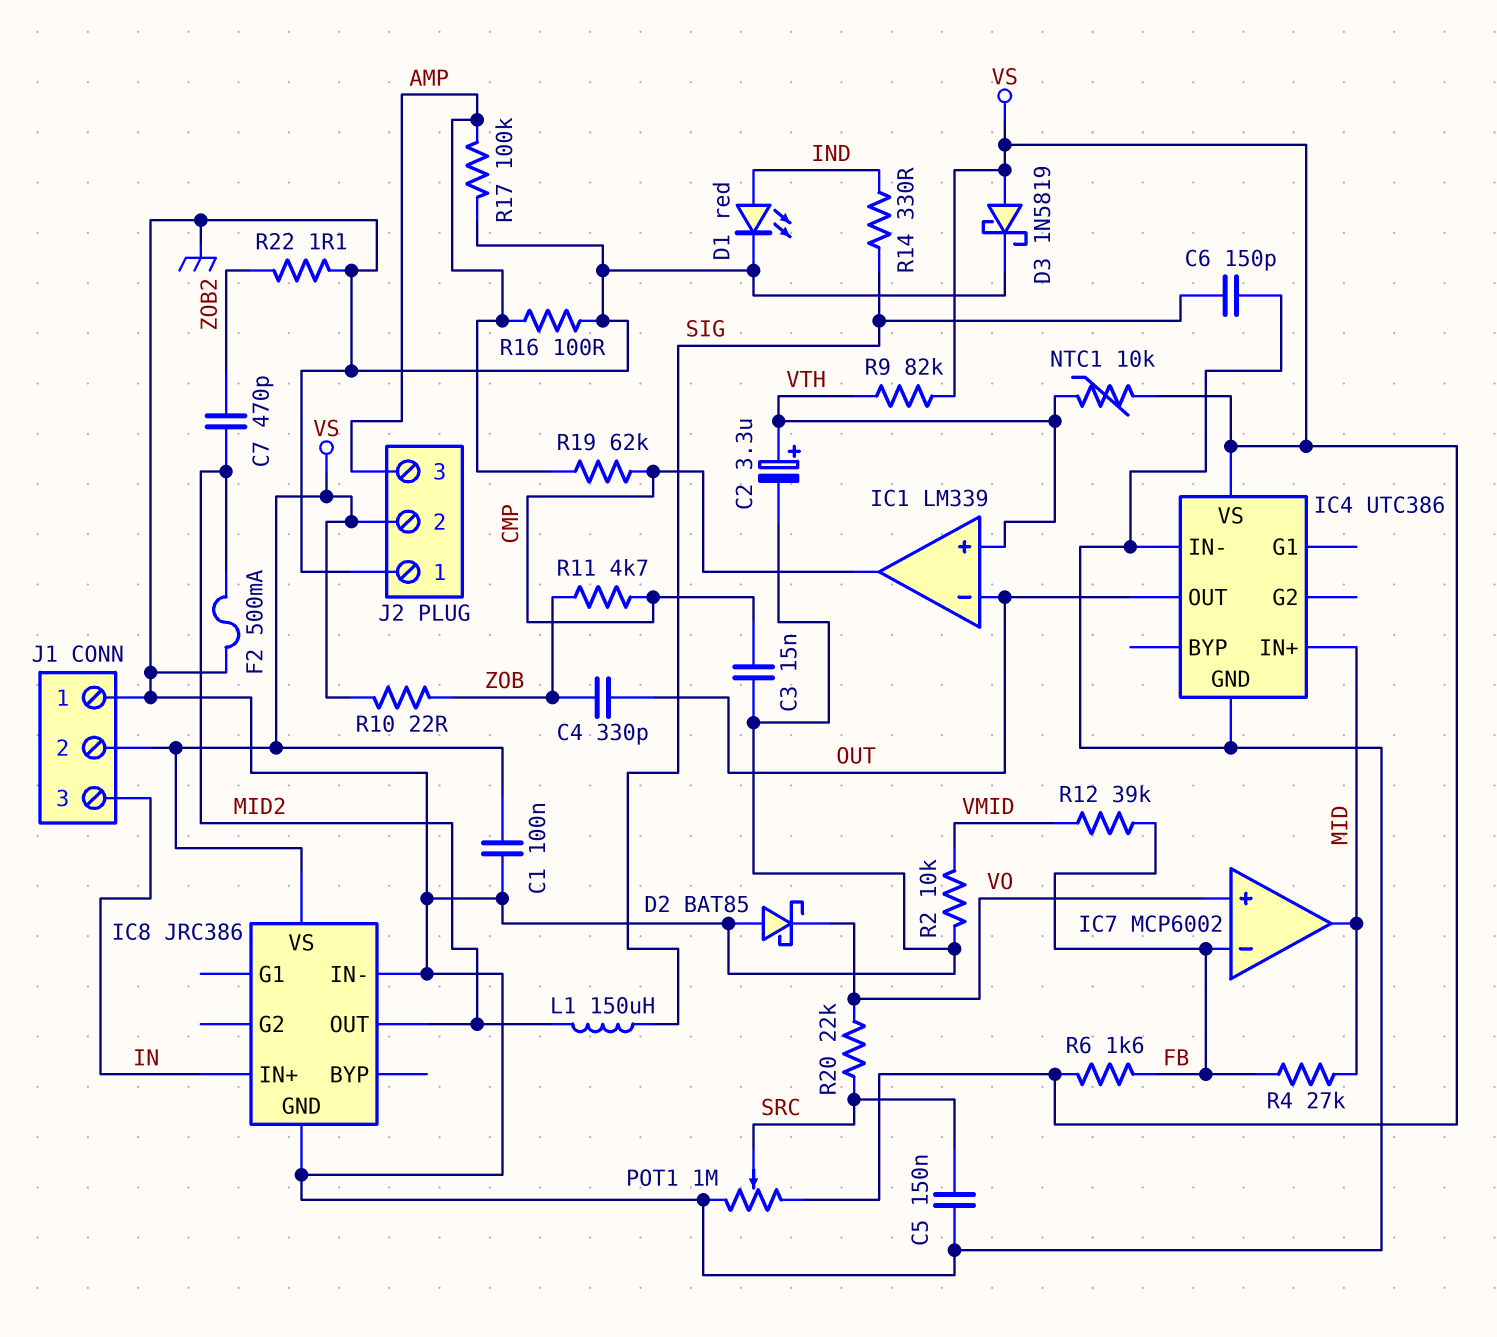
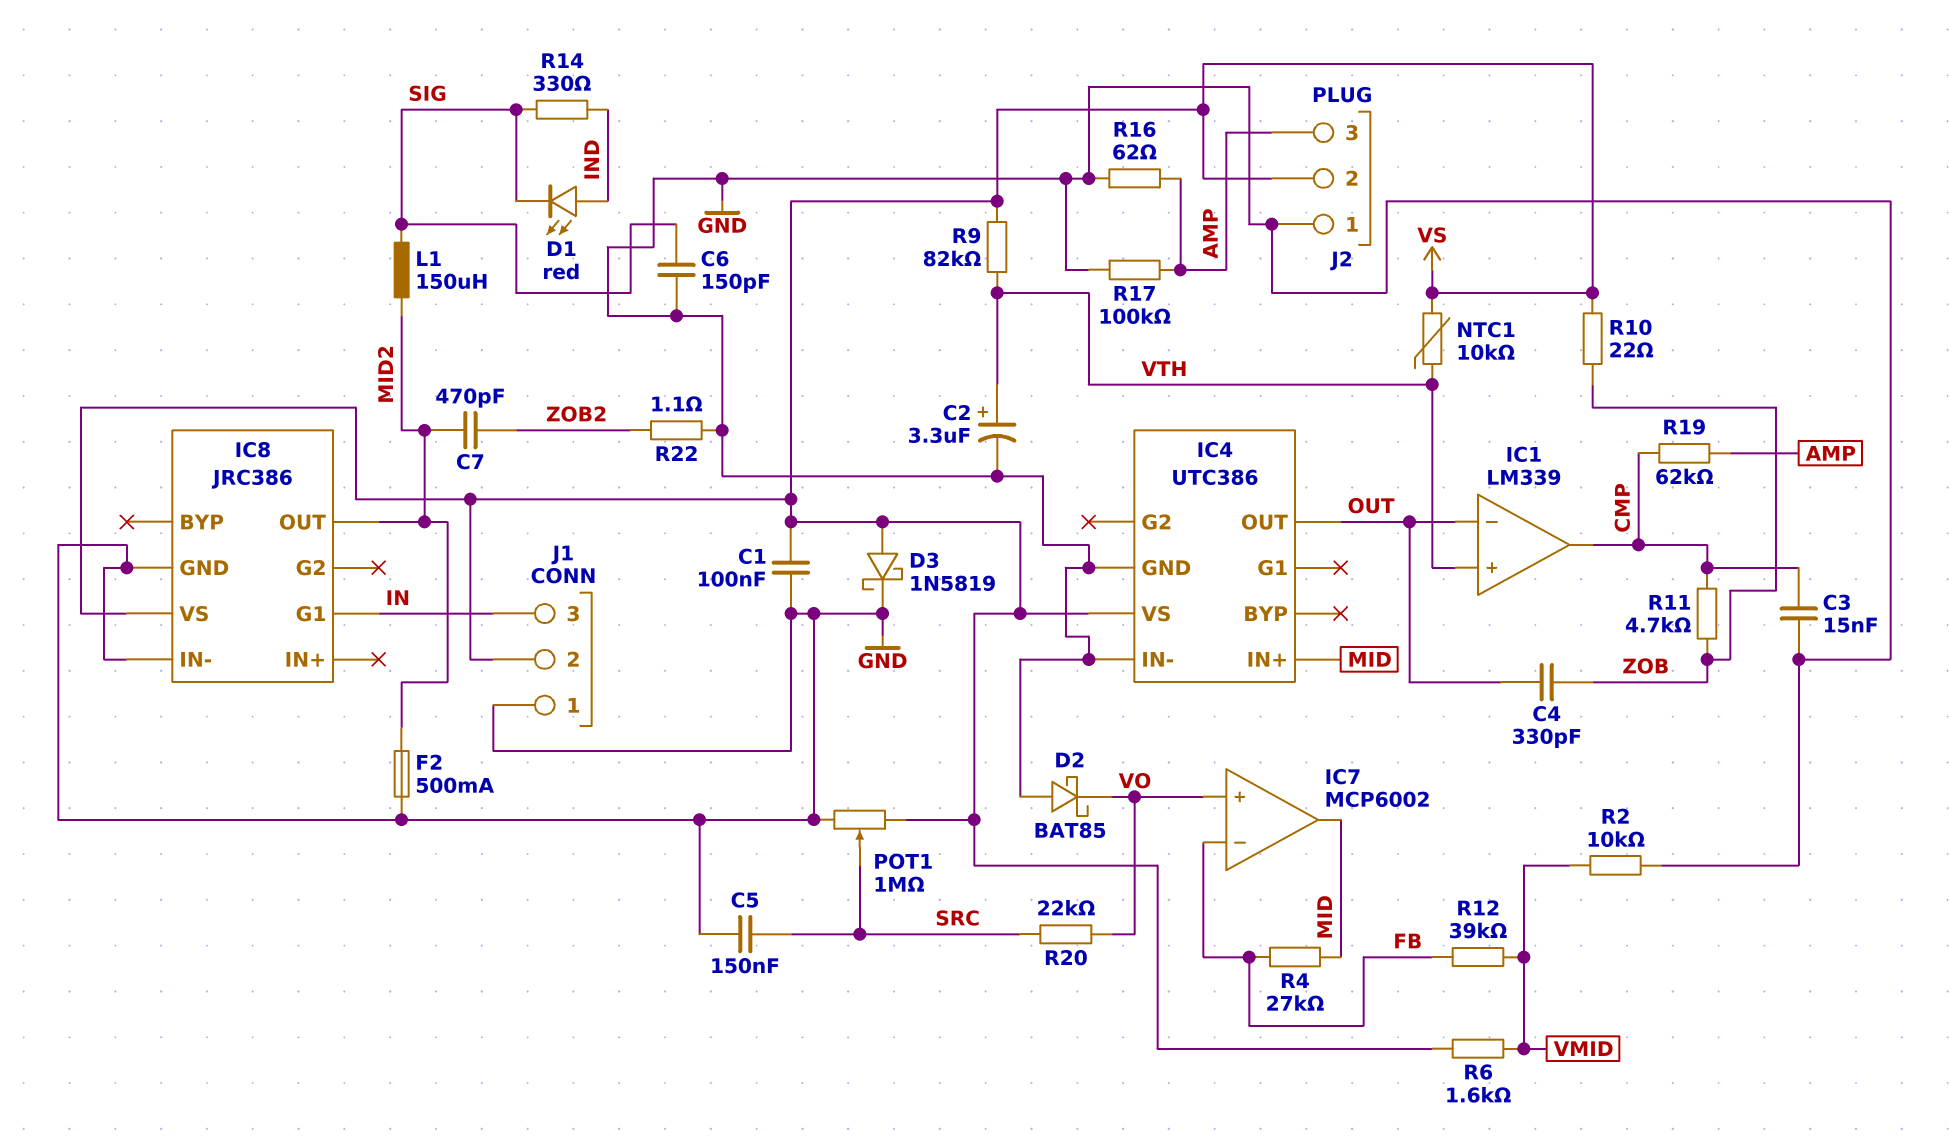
D1: LED red (A IND, K GND) -> LED red (A IND, K SIG)
IC8 pin G1: none -> IN
IC8 pin IN+: IN -> none
R6: 1.6k (FB, VS) -> 1.6k (VMID, VS)
R16: 100 (AMP, GND) -> 62 (AMP, GND)

